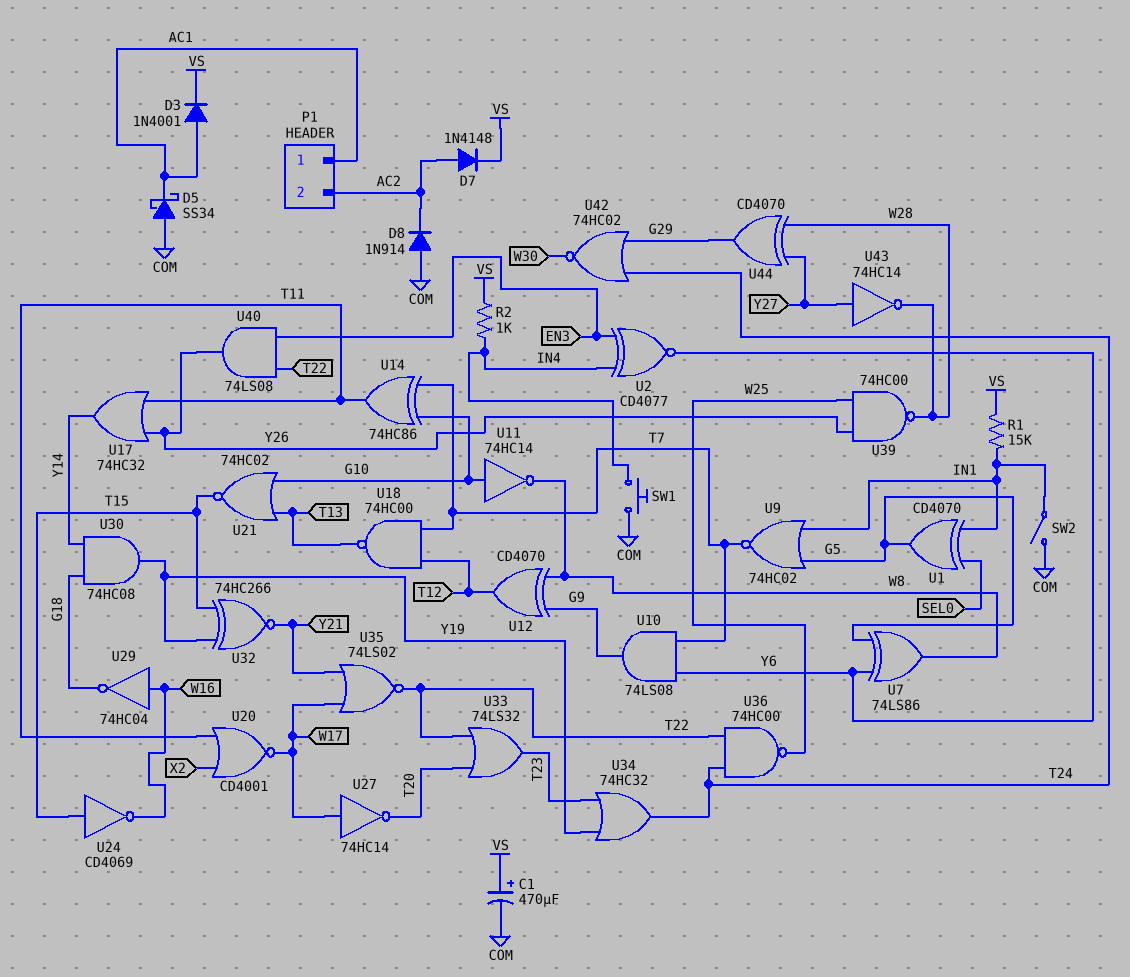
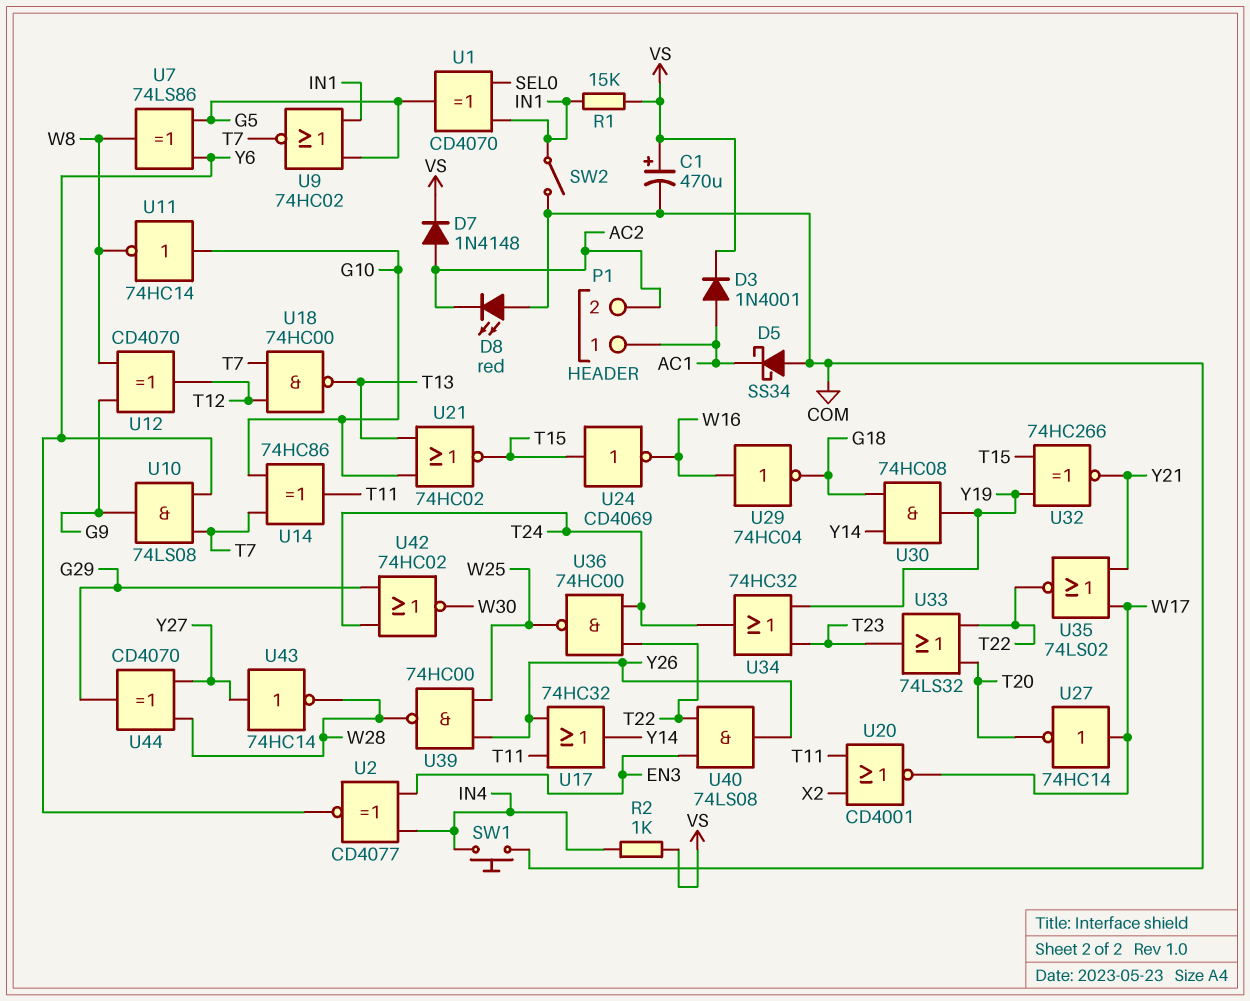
D8: diode 1N914 (A COM, K AC2) -> LED red (A COM, K AC2)

